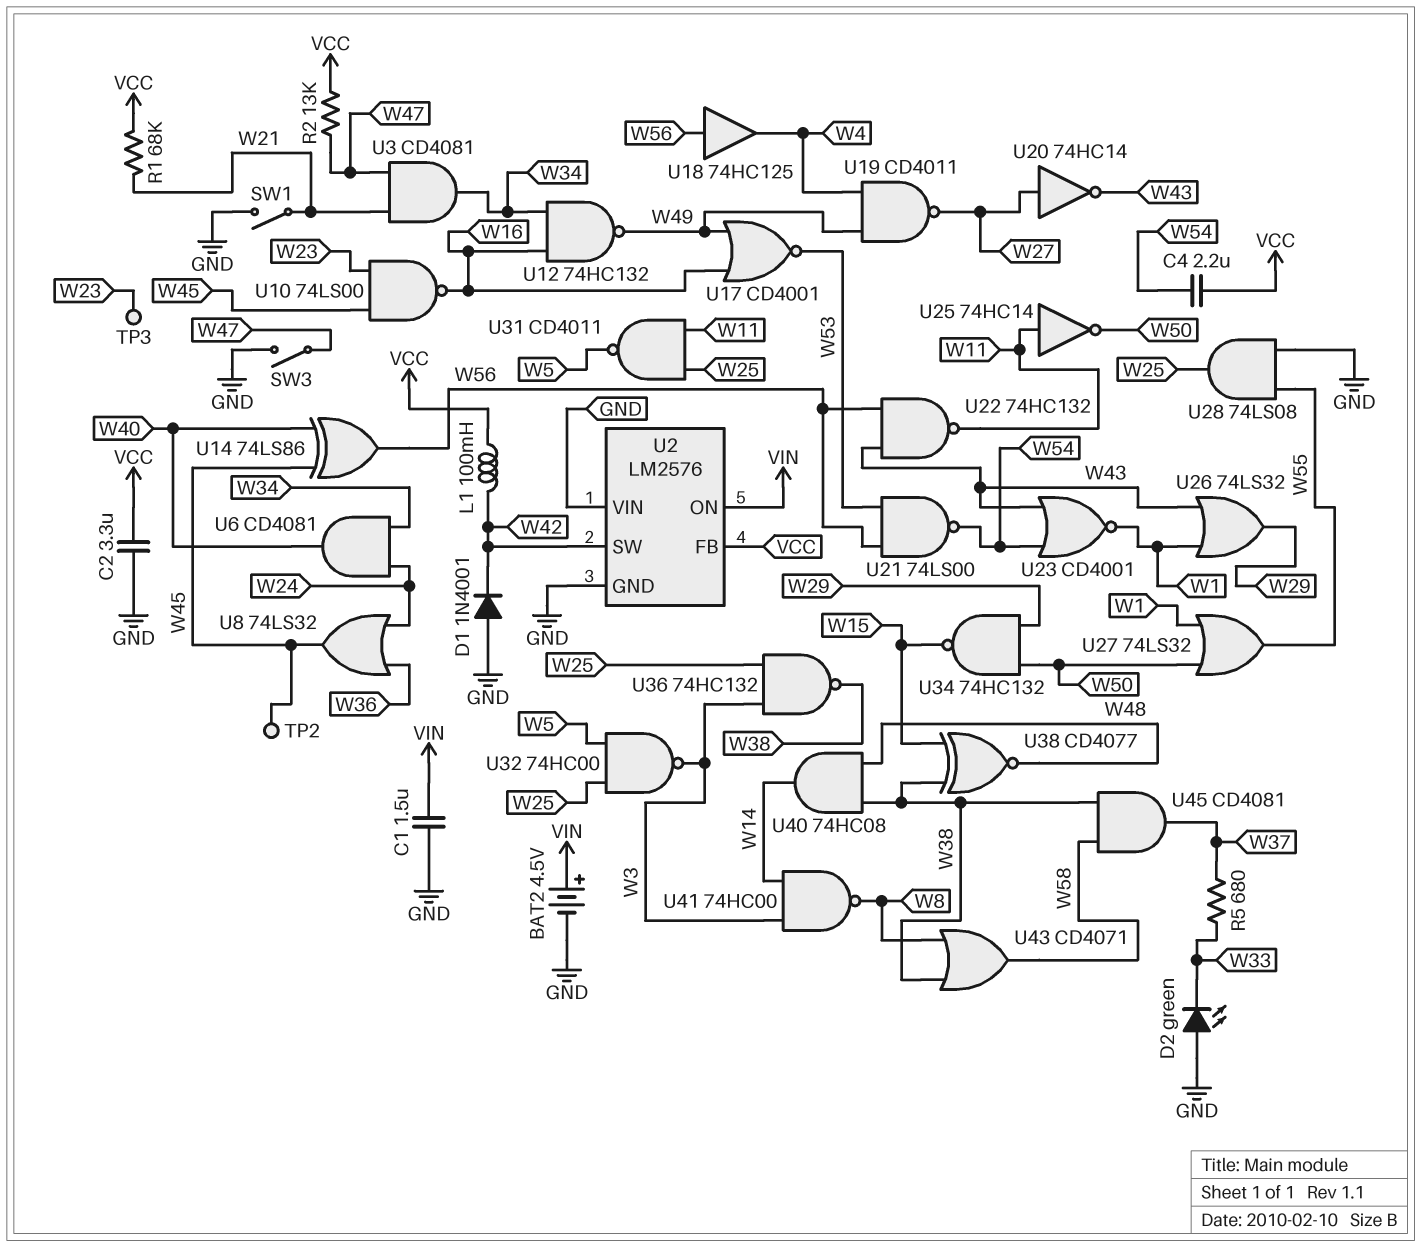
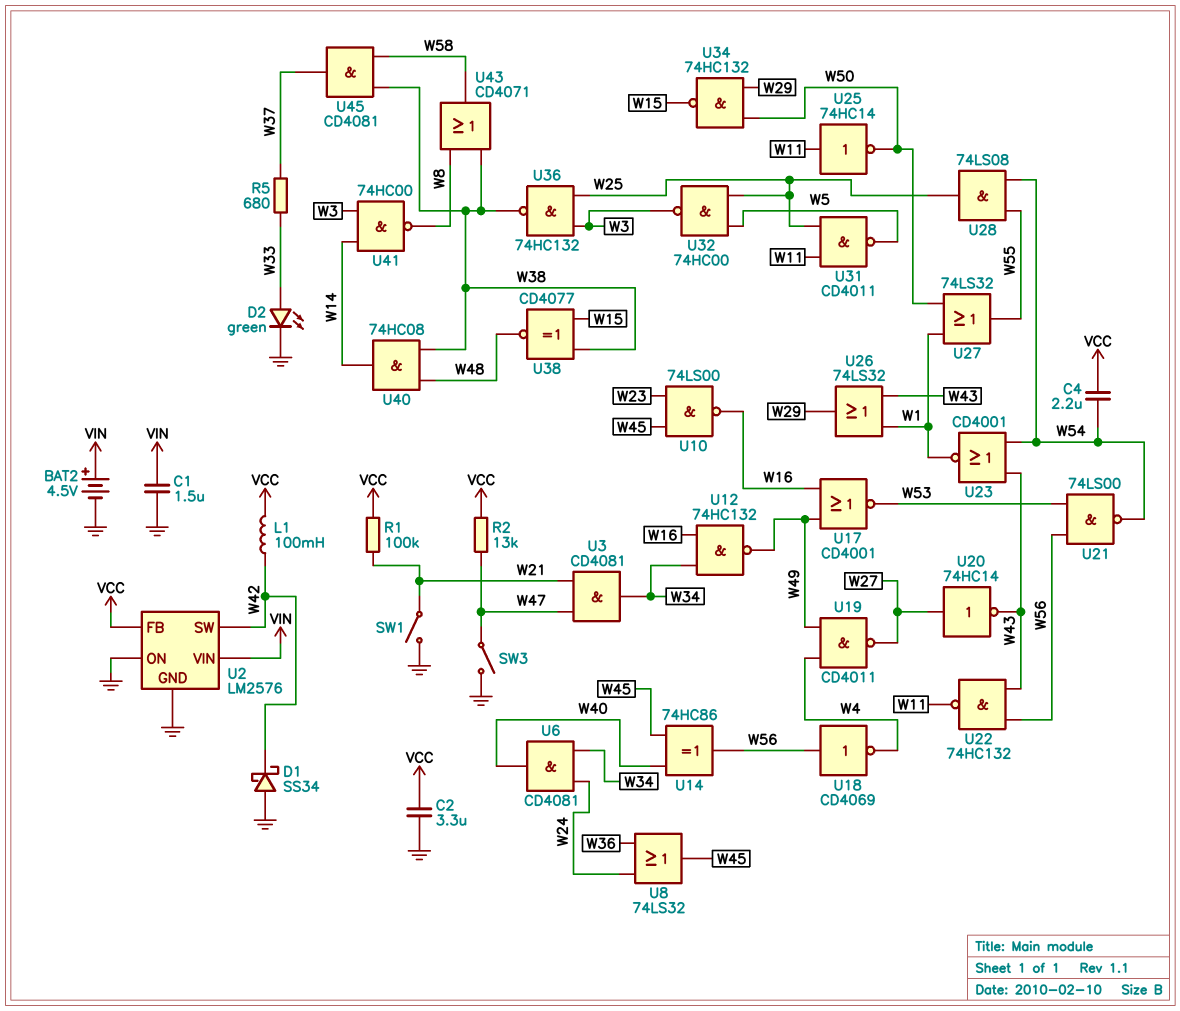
D1: diode 1N4001 (A GND, K W42) -> schottky SS34 (A GND, K W42)
D2: LED green (A GND, K W33) -> LED green (A W33, K GND)
R1: 68k (VCC, W21) -> 100k (VCC, W21)
TP2: test point (W45) -> none
TP3: test point (W23) -> none
U2 pin ON: VIN -> GND
U2 pin VIN: GND -> VIN
U14: XOR 74LS86 (in W40, in W45, out W56) -> XOR 74HC86 (in W40, in W45, out W56)
U18: buffer 74HC125 (in W56, out W4) -> NOT CD4069 (in W56, out W4)
U28: AND 74LS08 (in GND, in W55, out W25) -> AND 74LS08 (in W54, in W55, out W25)

